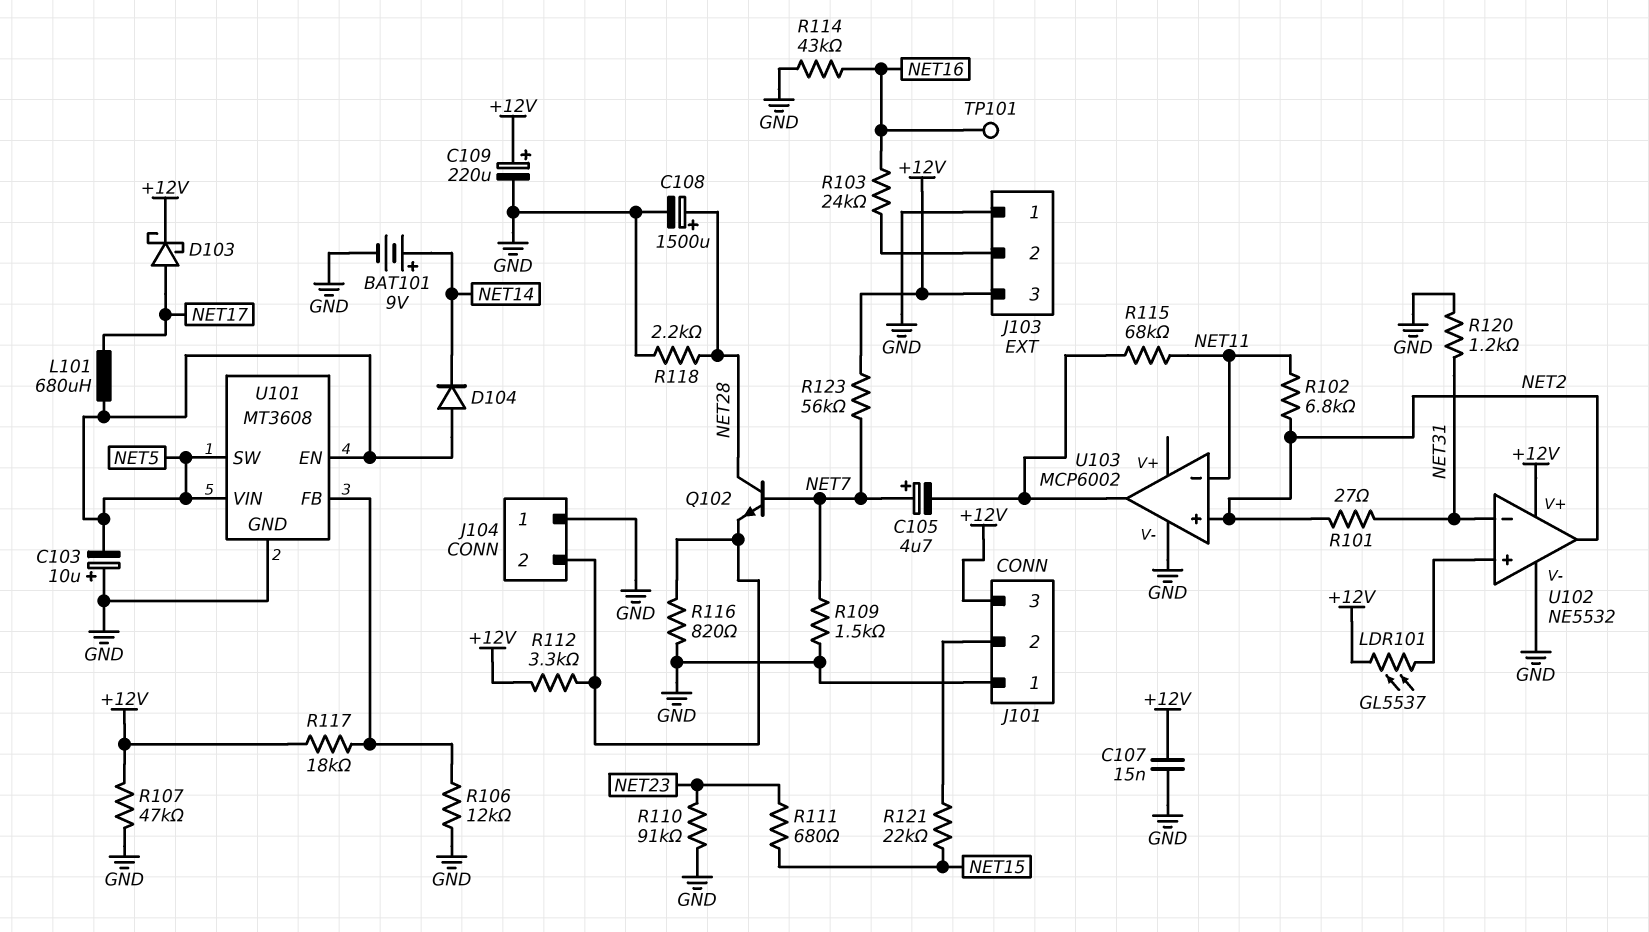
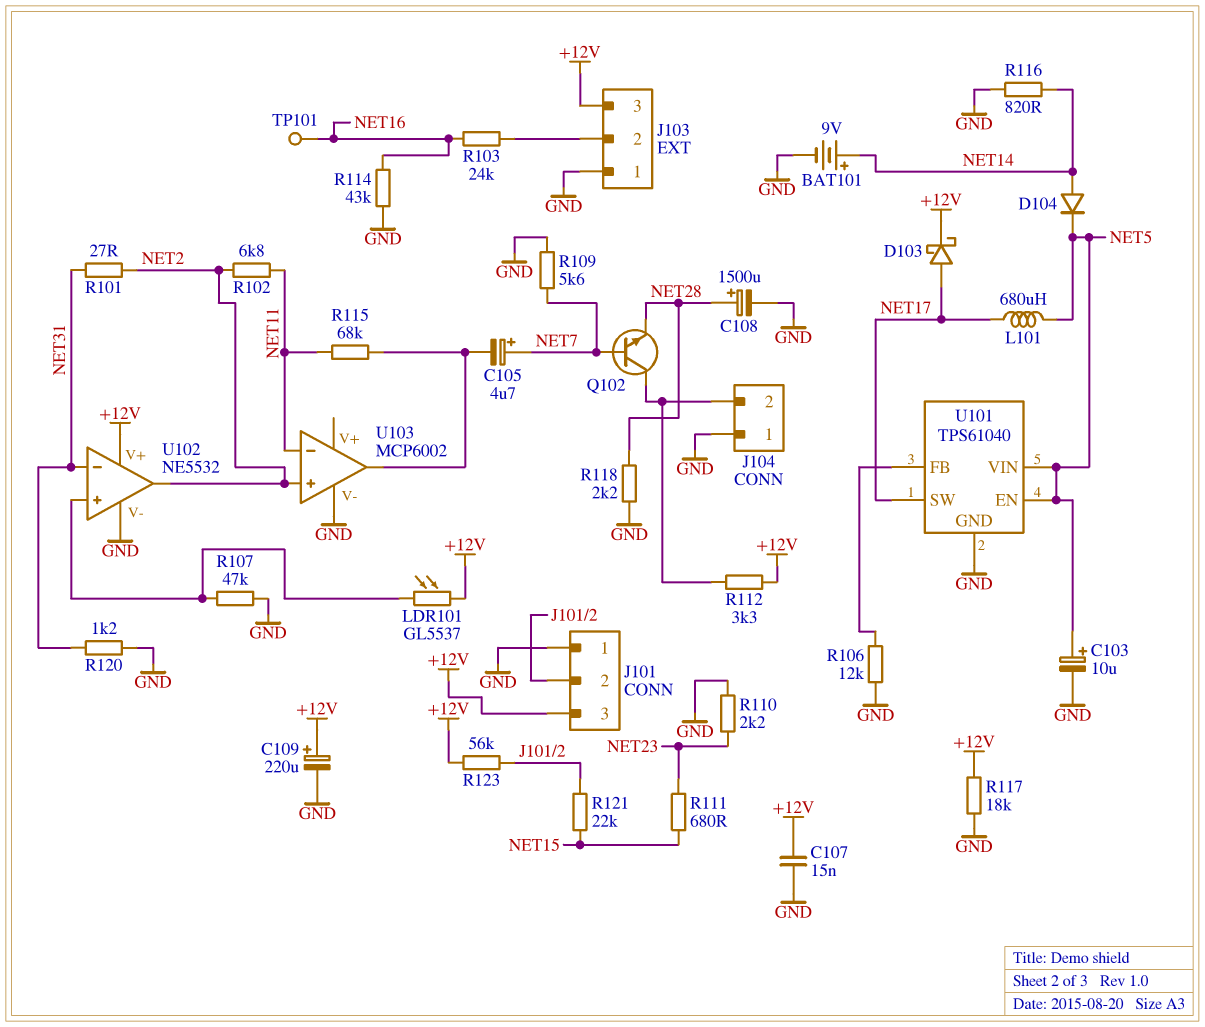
C103: 10uF (plus GND, minus NET5) -> 10uF (plus NET5, minus GND)
D104: diode (A NET5, K NET14) -> diode (A NET14, K NET5)
Q102: NPN (B NET7, C NET28, E J104/2) -> NPN (B NET7, C J104/2, E NET28)
R107: 47k (+12V, GND) -> 47k (GND, U102/in+)
R109: 1.5k (GND, NET7) -> 5.6k (GND, NET7)
R110: 91k (GND, NET23) -> 2.2k (GND, NET23)
R116: 820 (GND, J104/2) -> 820 (GND, NET14)
R117: 18k (+12V, U101/FB) -> 18k (+12V, GND)
R123: 56k (+12V, NET7) -> 56k (+12V, J101/2)
U101: MT3608 -> TPS61040
U101 pin SW: NET5 -> NET17

